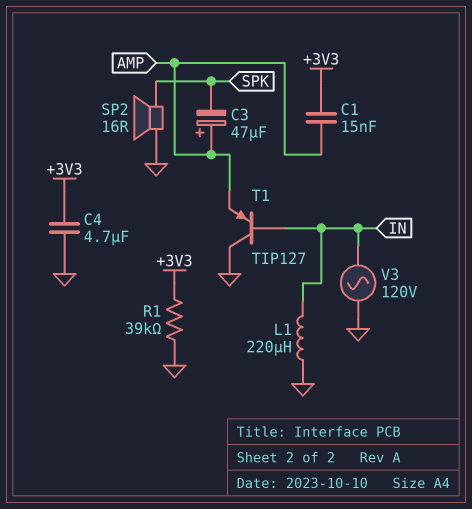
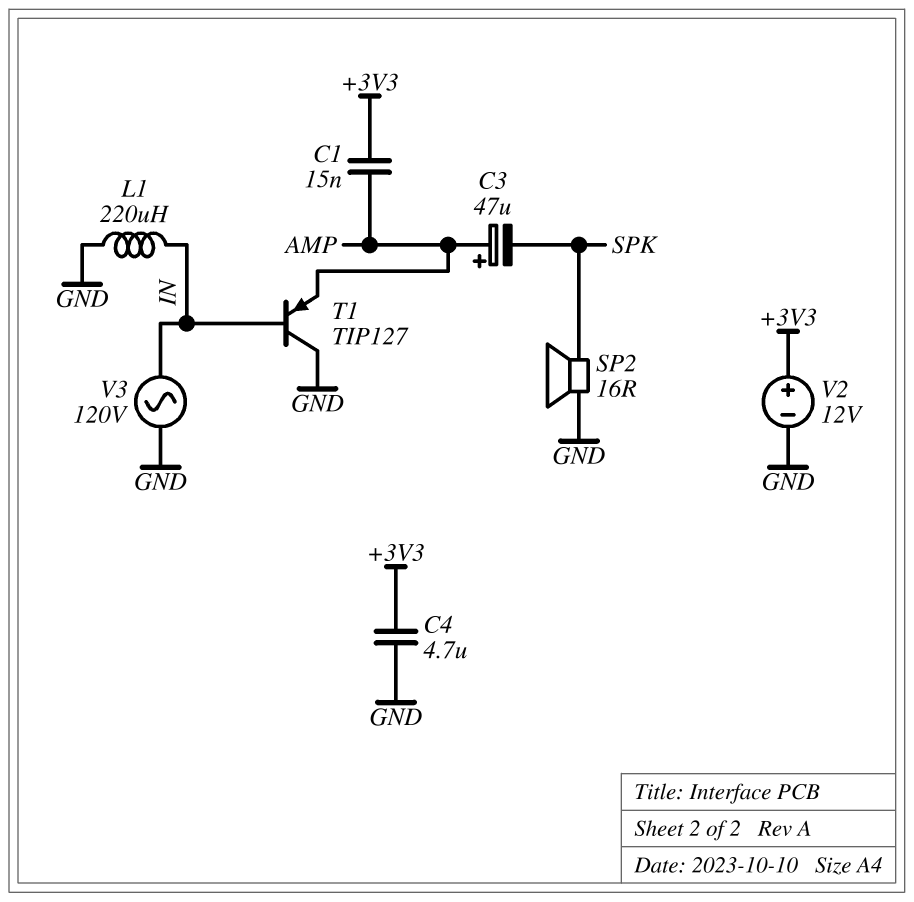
R1: 39k (+3V3, GND) -> none
V2: none -> 12V (plus +3V3, minus GND)

